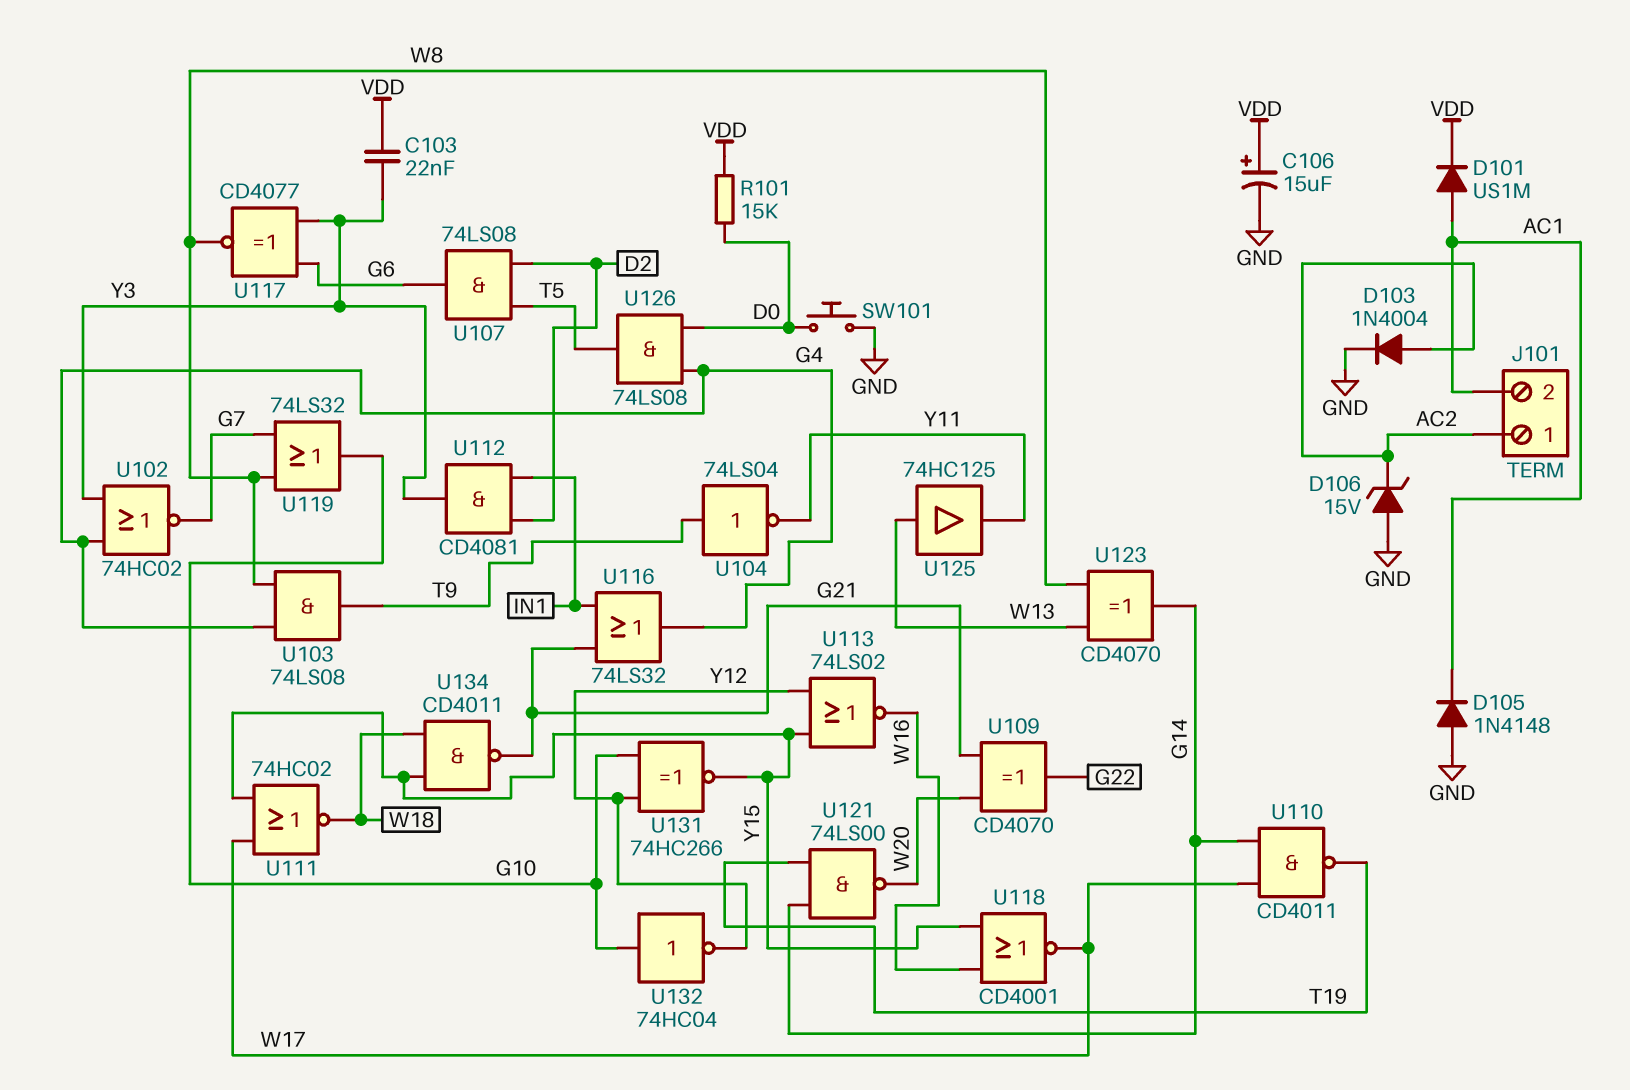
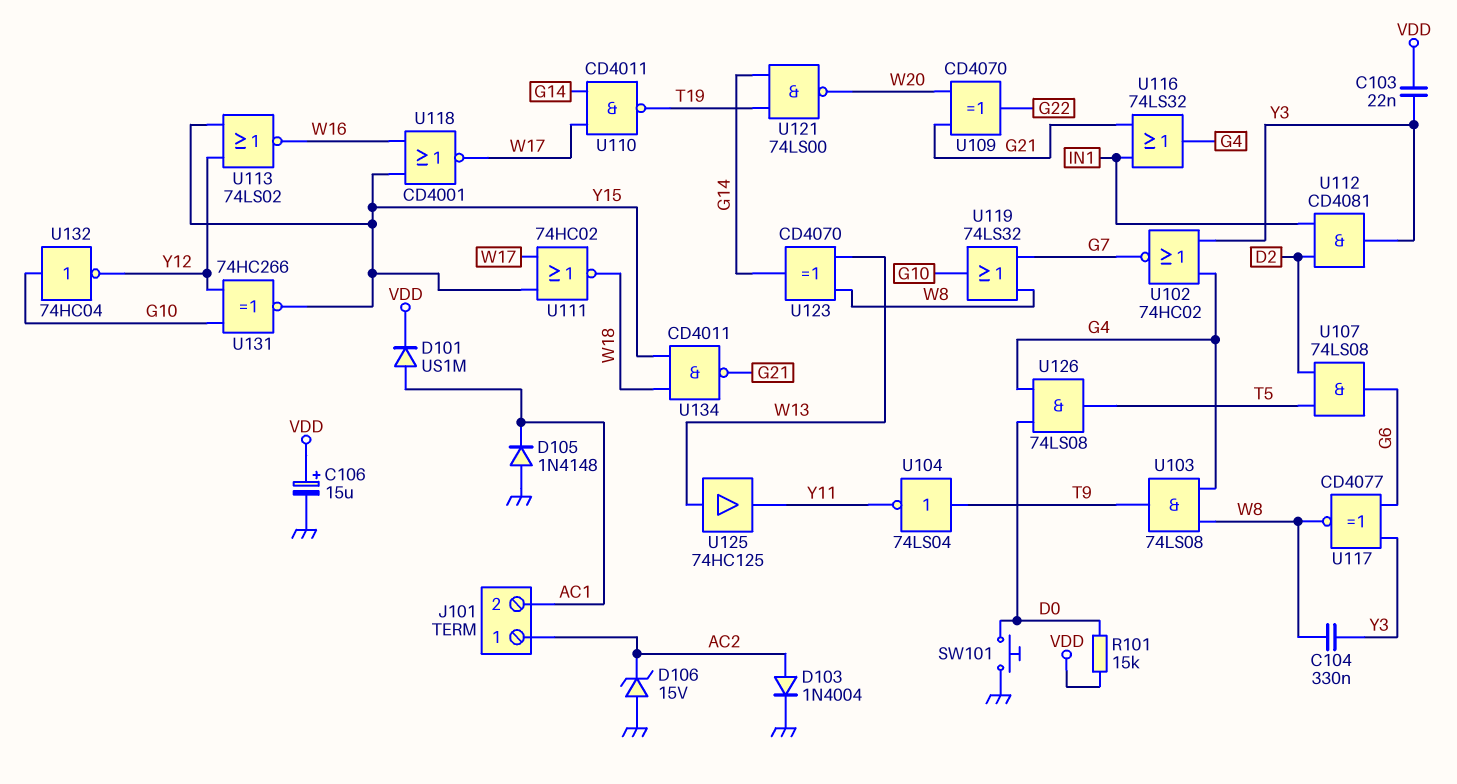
C104: none -> 330nF (W8, Y3)

